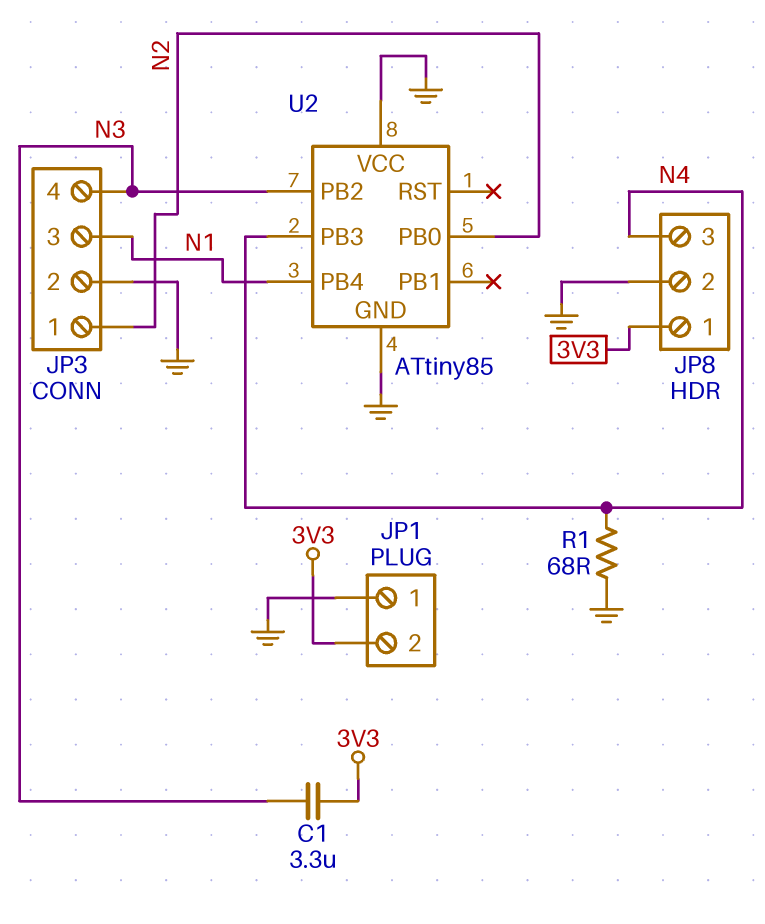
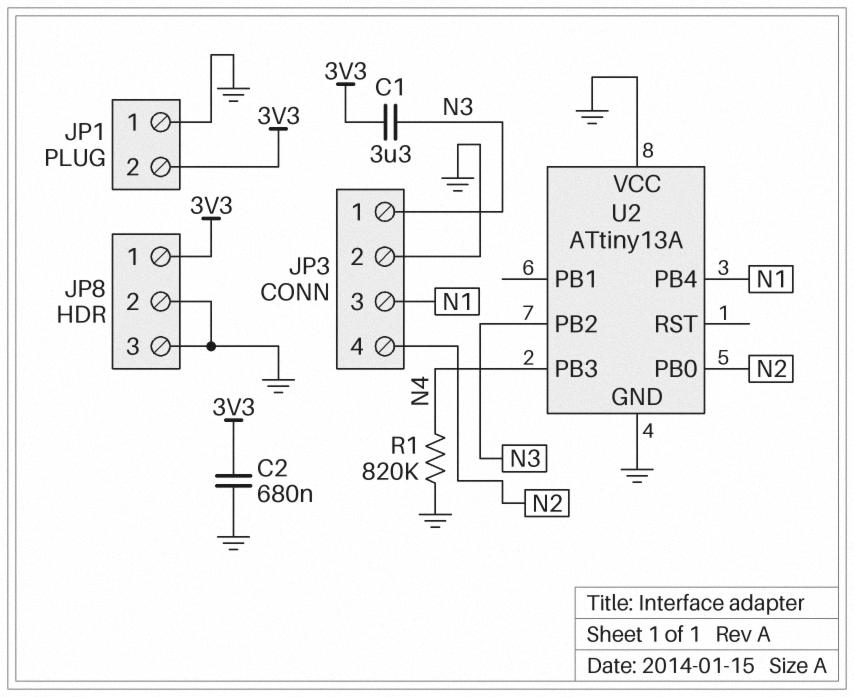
C2: none -> 680nF (3V3, GND)
JP3 pin 1: N2 -> N3
JP3 pin 4: N3 -> N2
JP8 pin 3: N4 -> GND
R1: 68 (GND, N4) -> 820k (GND, N4)
U2: ATtiny85 -> ATtiny13A

